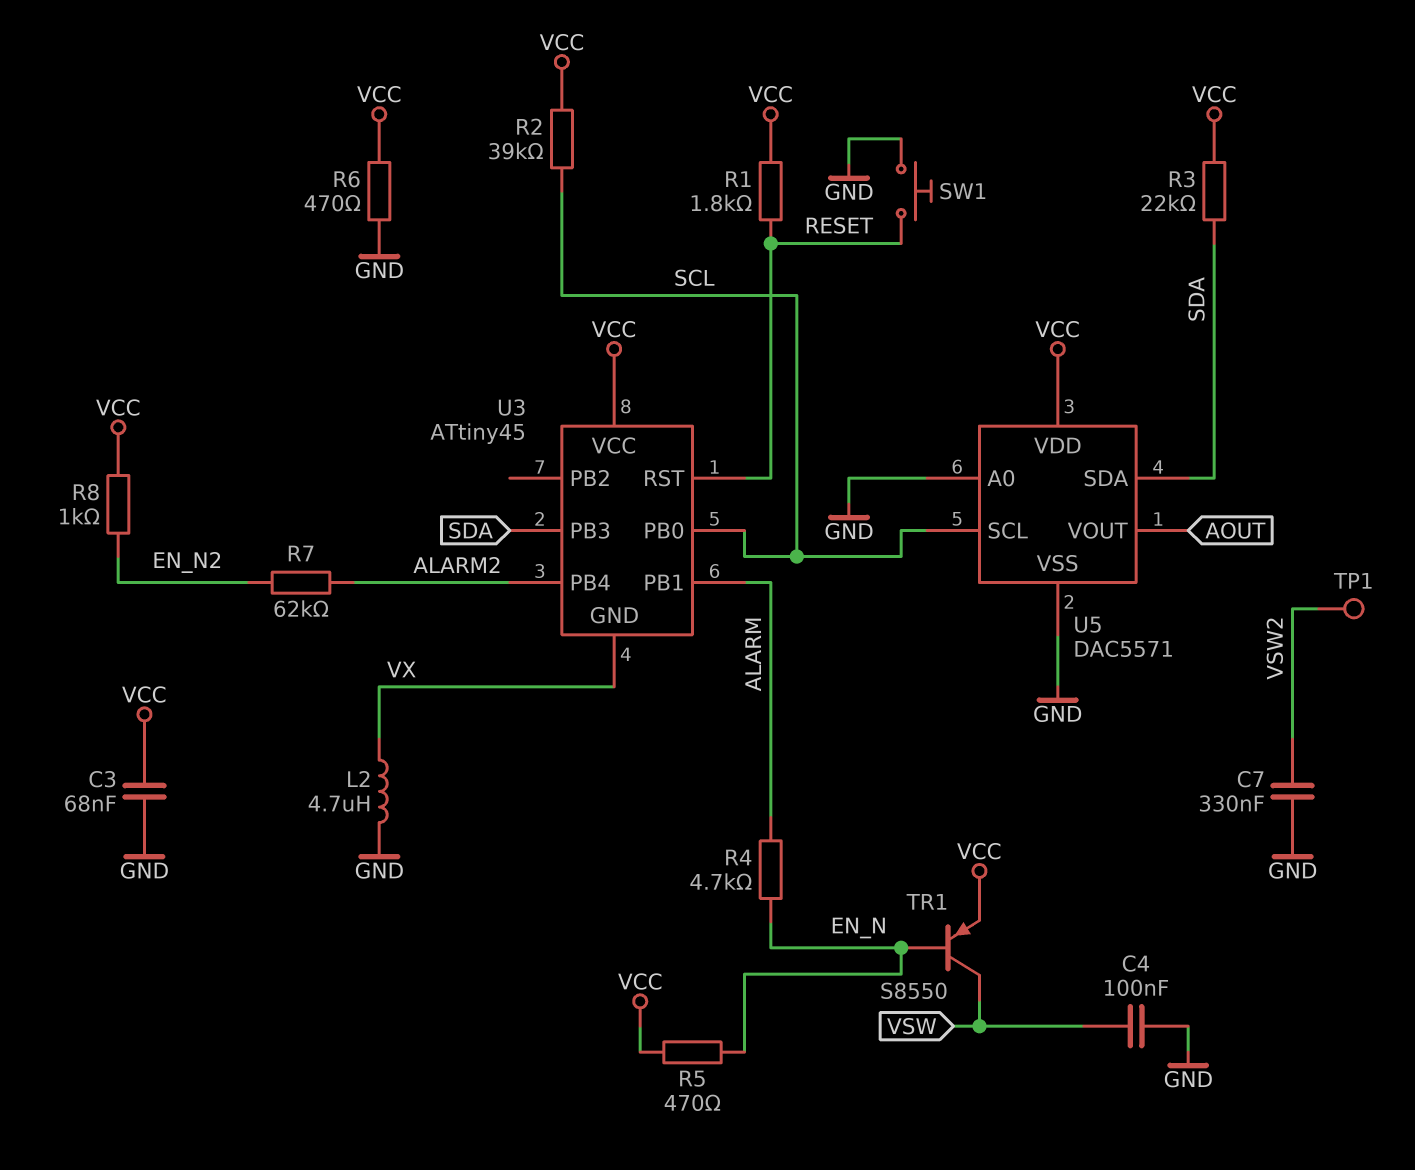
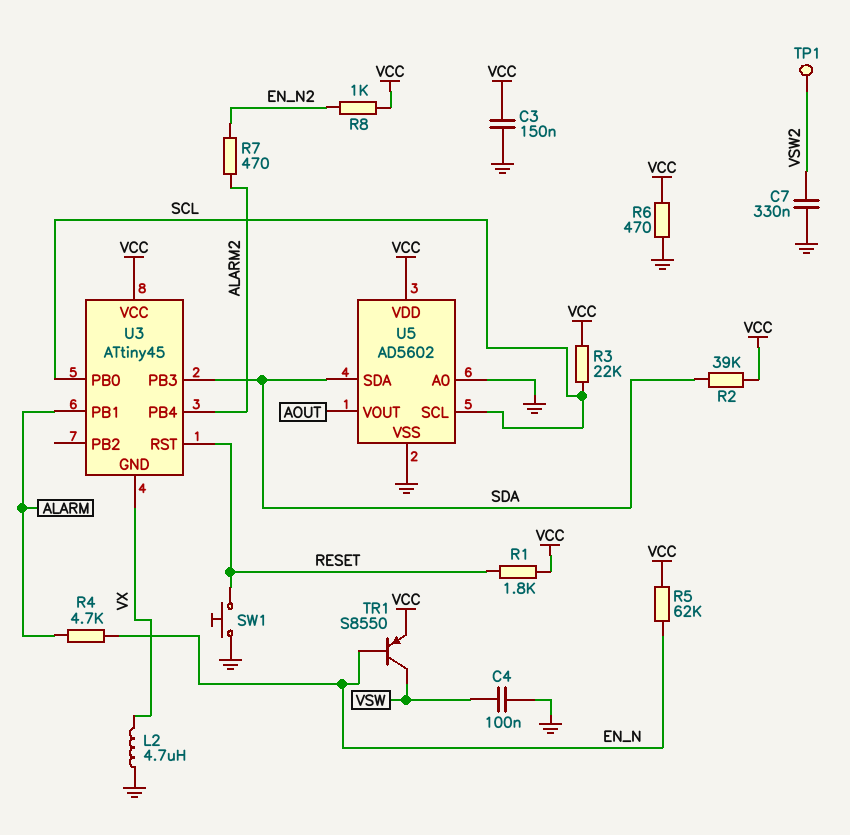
C3: 68nF (GND, VCC) -> 150nF (GND, VCC)
R2: 39k (SCL, VCC) -> 39k (SDA, VCC)
R3: 22k (SDA, VCC) -> 22k (SCL, VCC)
R5: 470 (EN_N, VCC) -> 62k (EN_N, VCC)
R7: 62k (ALARM2, EN_N2) -> 470 (ALARM2, EN_N2)
U5: DAC5571 -> AD5602

